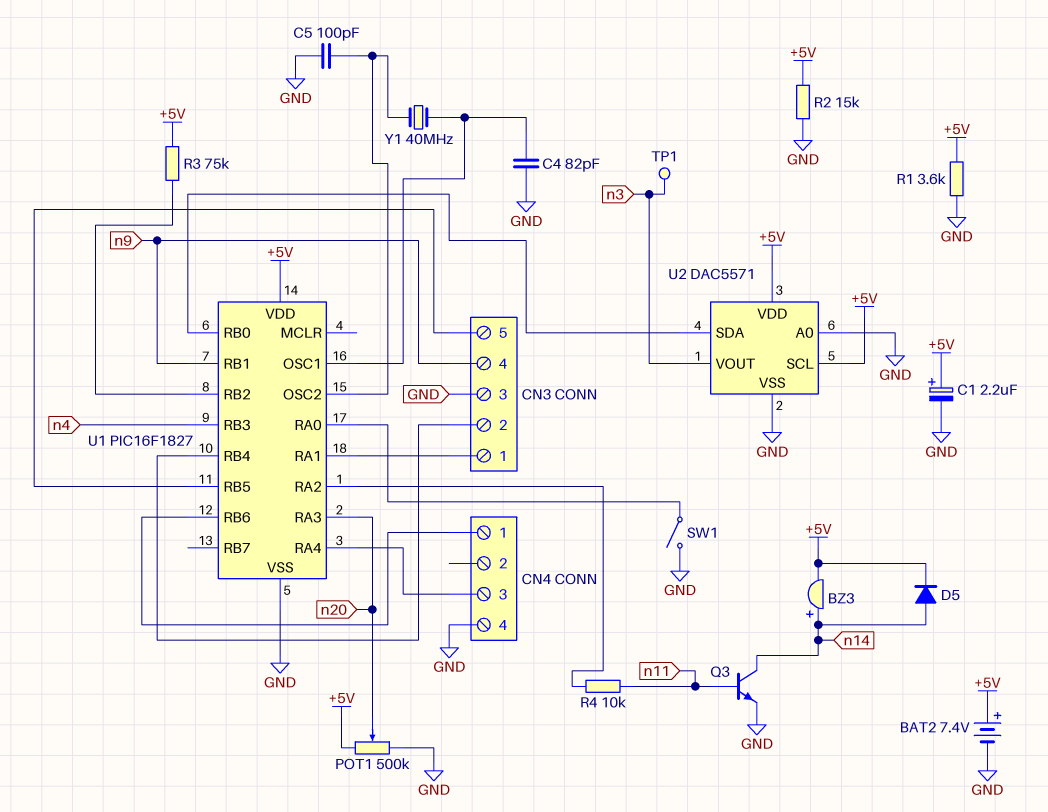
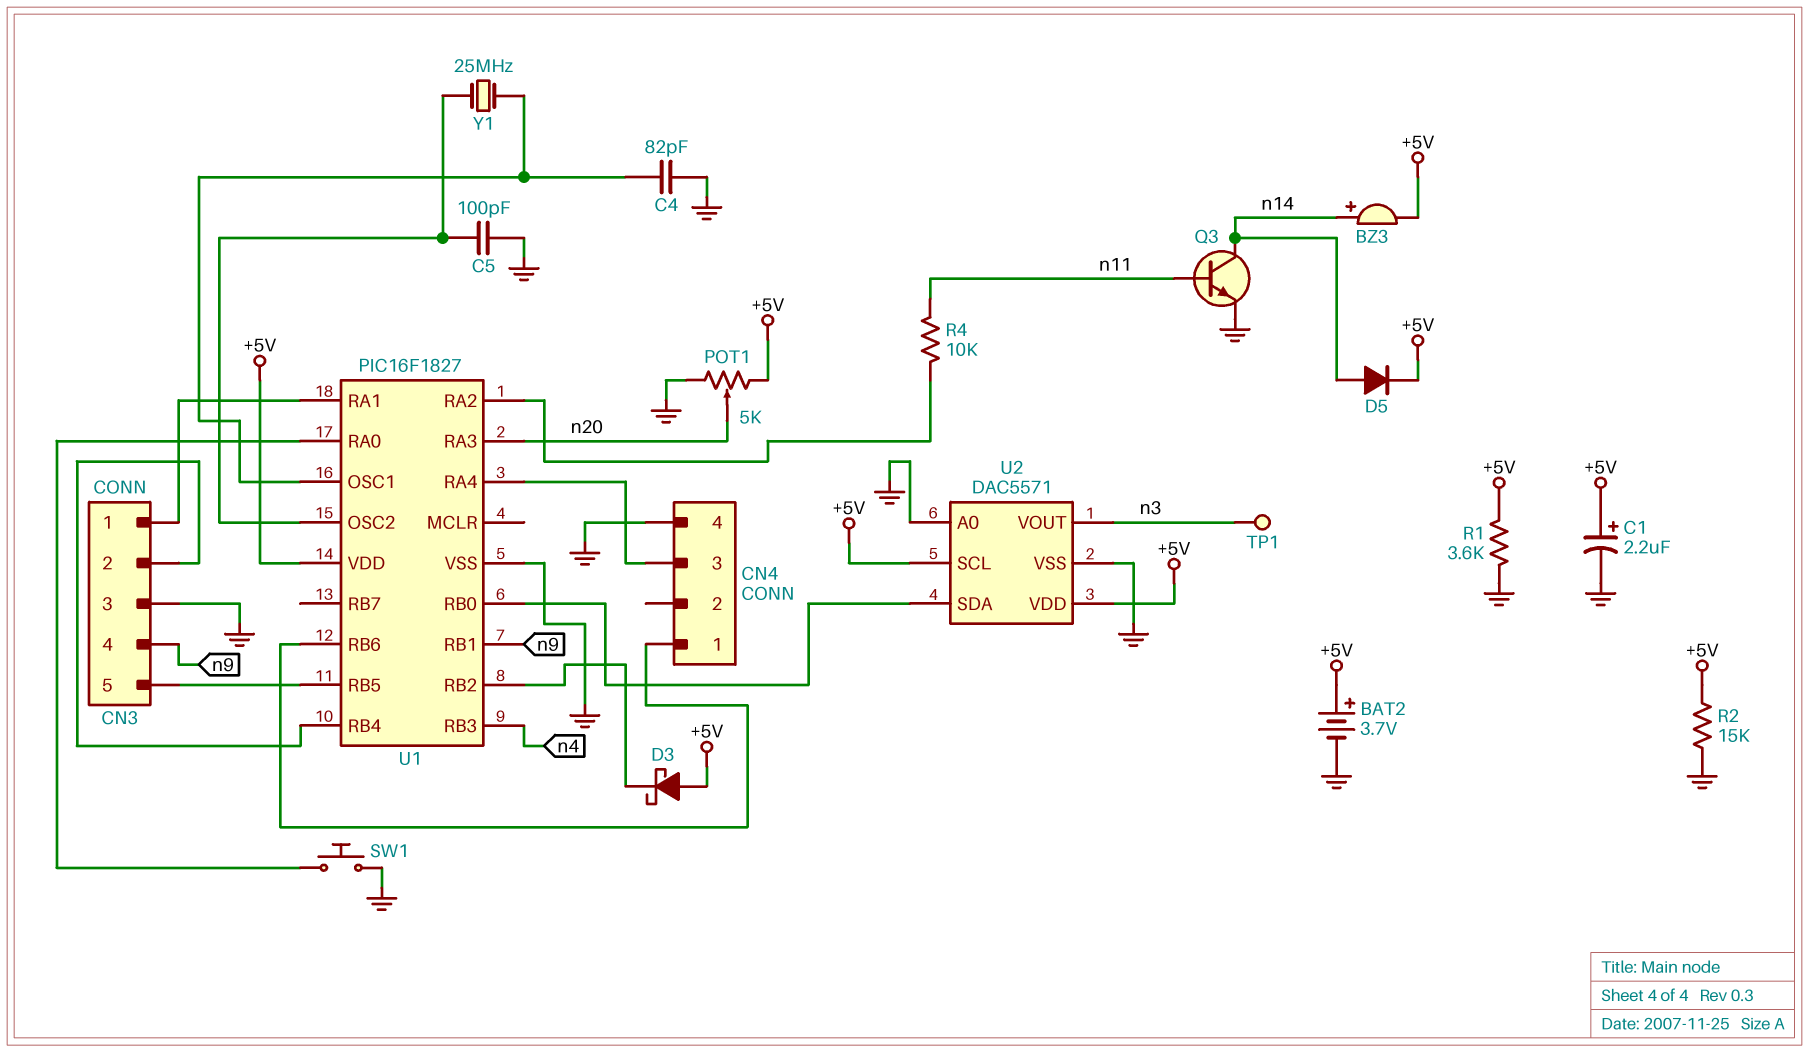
BAT2: 7.4V (plus +5V, minus GND) -> 3.7V (plus +5V, minus GND)
D3: none -> schottky (A +5V, K U1/RB2)
POT1: 500k (+5V, GND, wiper n20) -> 5k (+5V, GND, wiper n20)
R3: 75k (+5V, U1/RB2) -> none
SW1: switch (GND, U1/RA0) -> button (GND, U1/RA0)
Y1: 40MHz (U1/OSC1, U1/OSC2) -> 25MHz (U1/OSC1, U1/OSC2)

